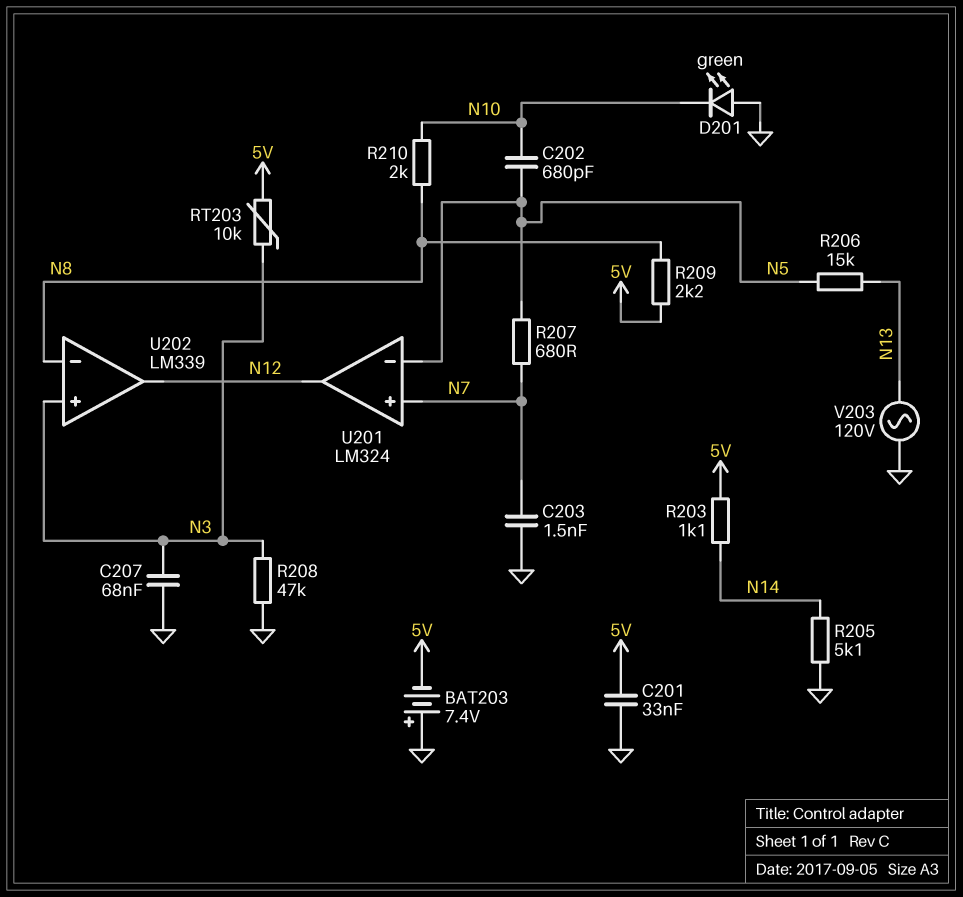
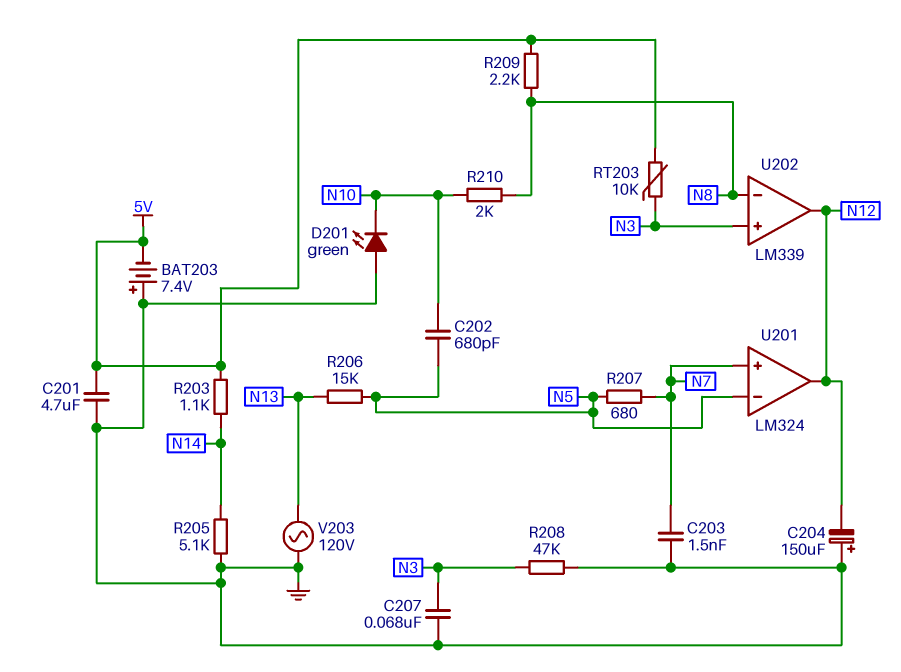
C201: 33nF (5V, GND) -> 4.7uF (5V, GND)
C204: none -> 150uF (plus GND, minus N12)

